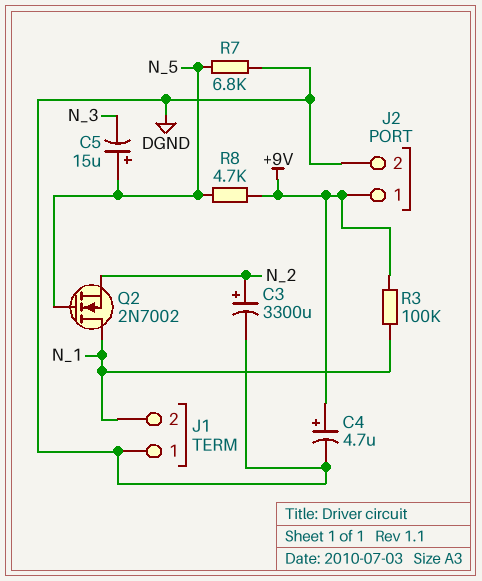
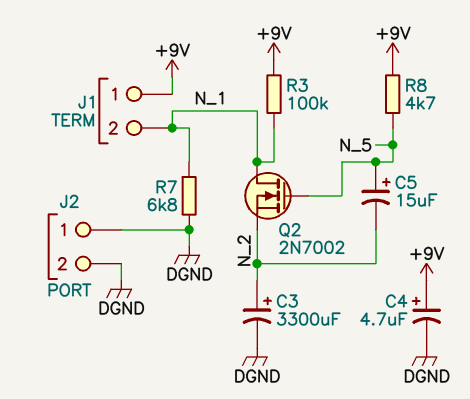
C5: 15uF (plus N_5, minus N_3) -> 15uF (plus N_5, minus N_2)
J1 pin 1: DGND -> +9V
J2 pin 1: +9V -> DGND
R7: 6.8k (DGND, N_5) -> 6.8k (DGND, N_1)

